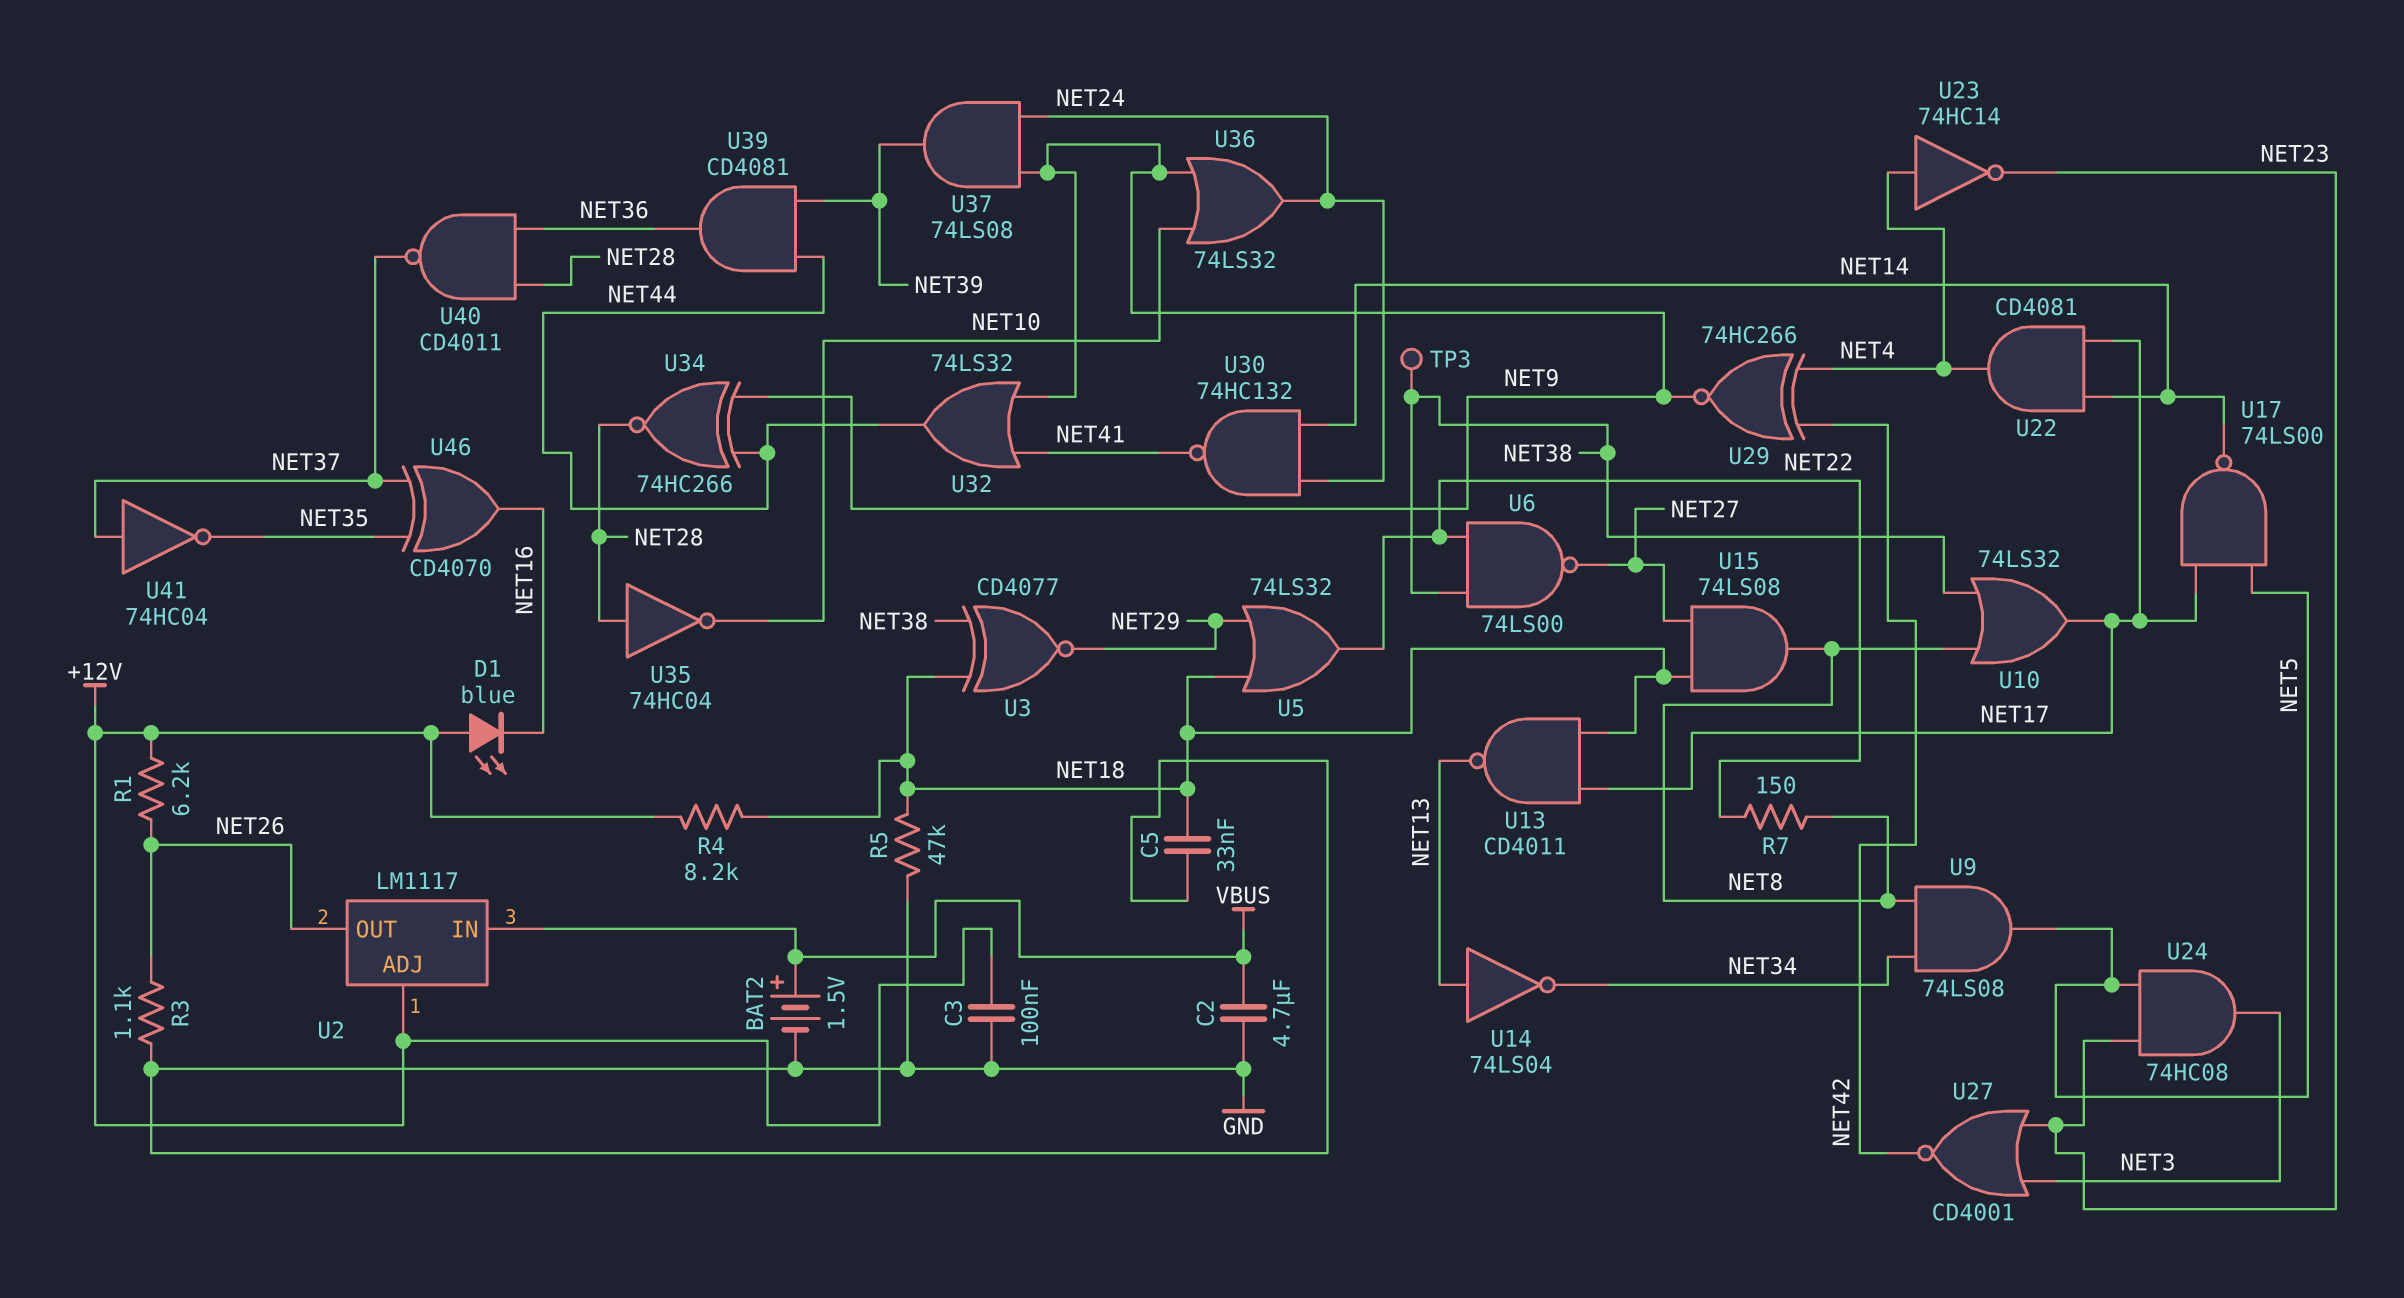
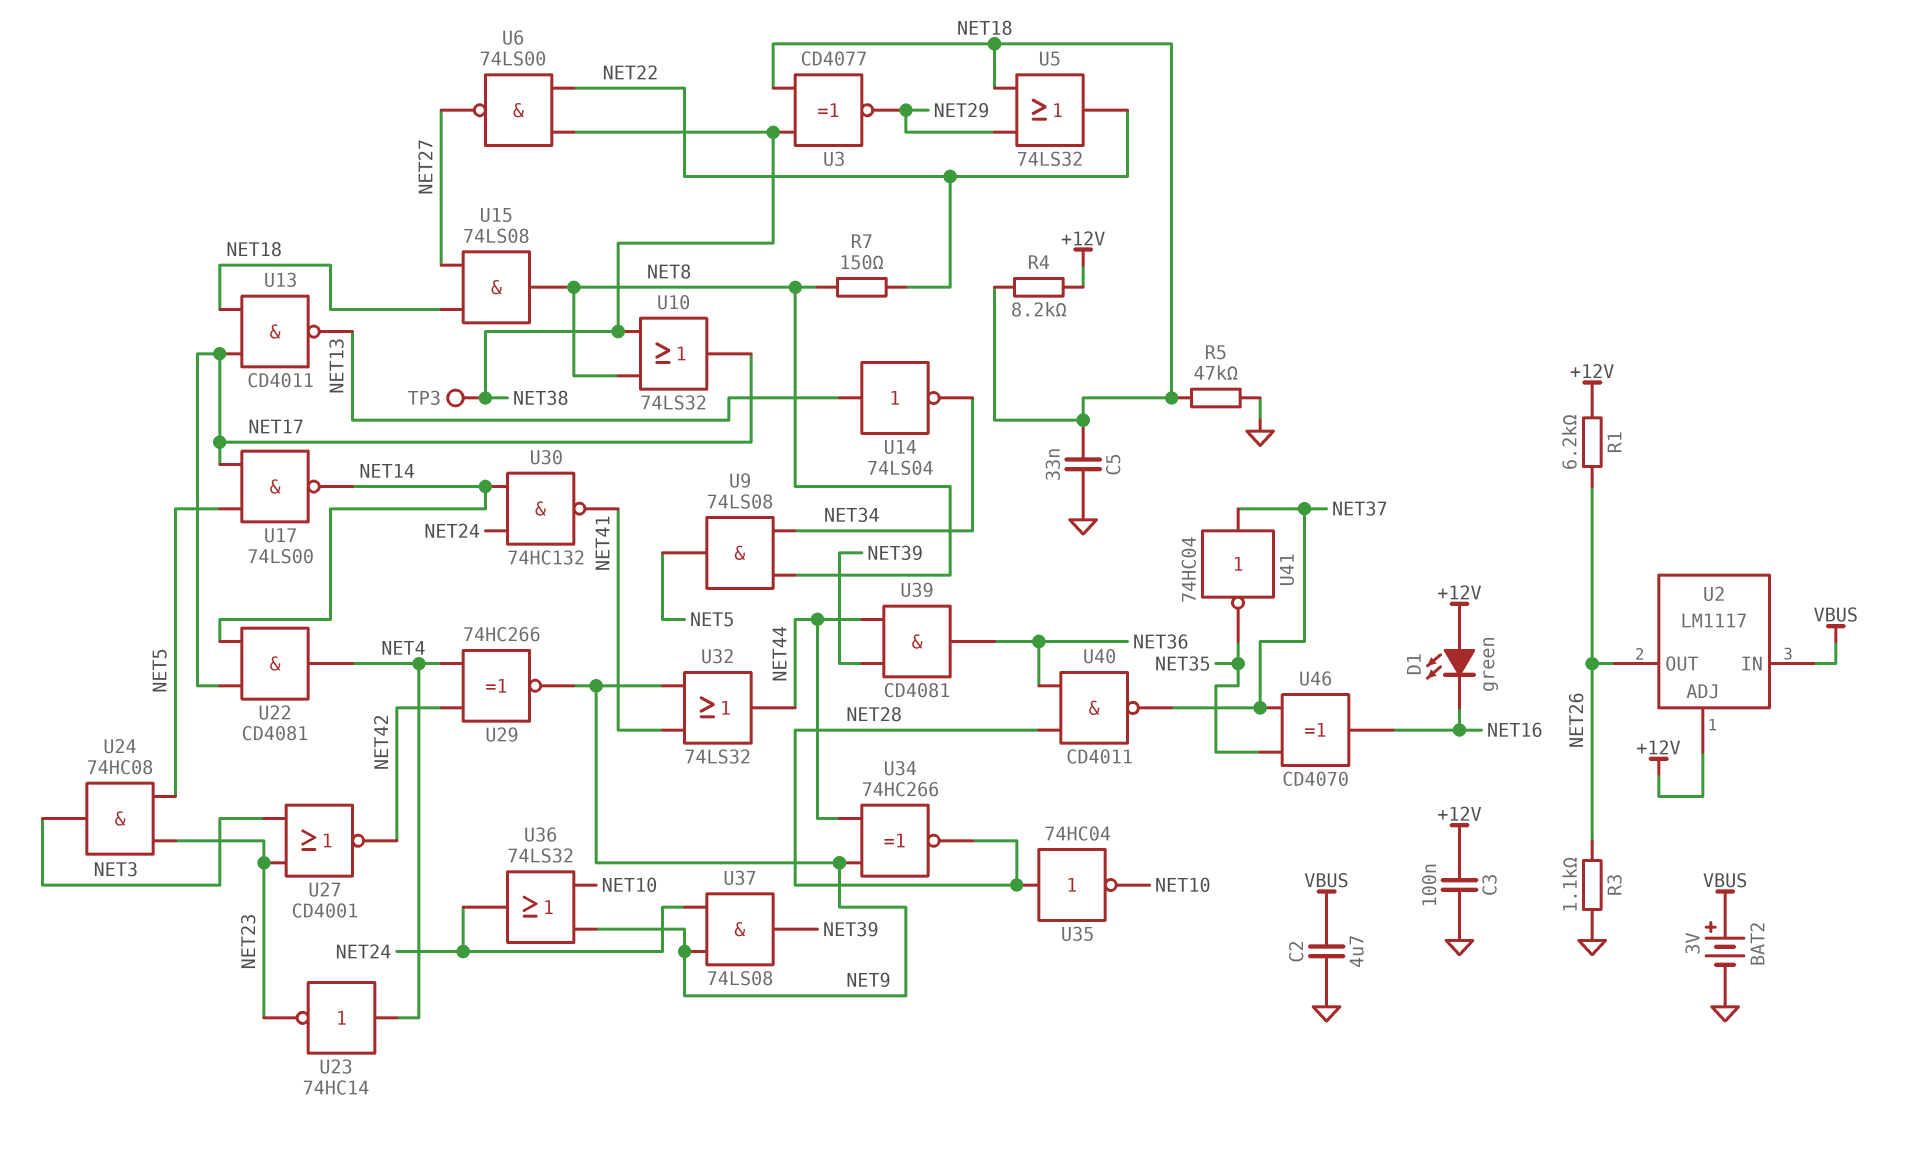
BAT2: 1.5V (plus VBUS, minus GND) -> 3V (plus VBUS, minus GND)
D1: LED blue (A +12V, K NET16) -> LED green (A +12V, K NET16)

